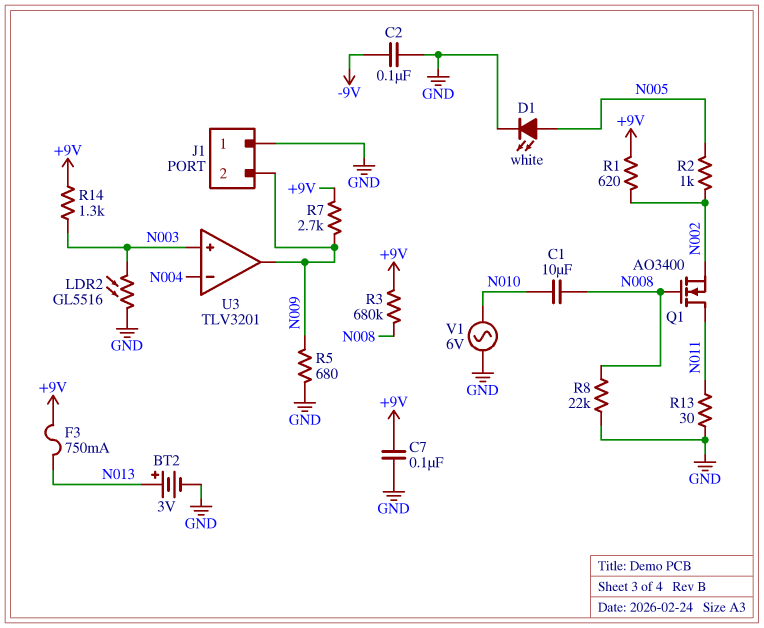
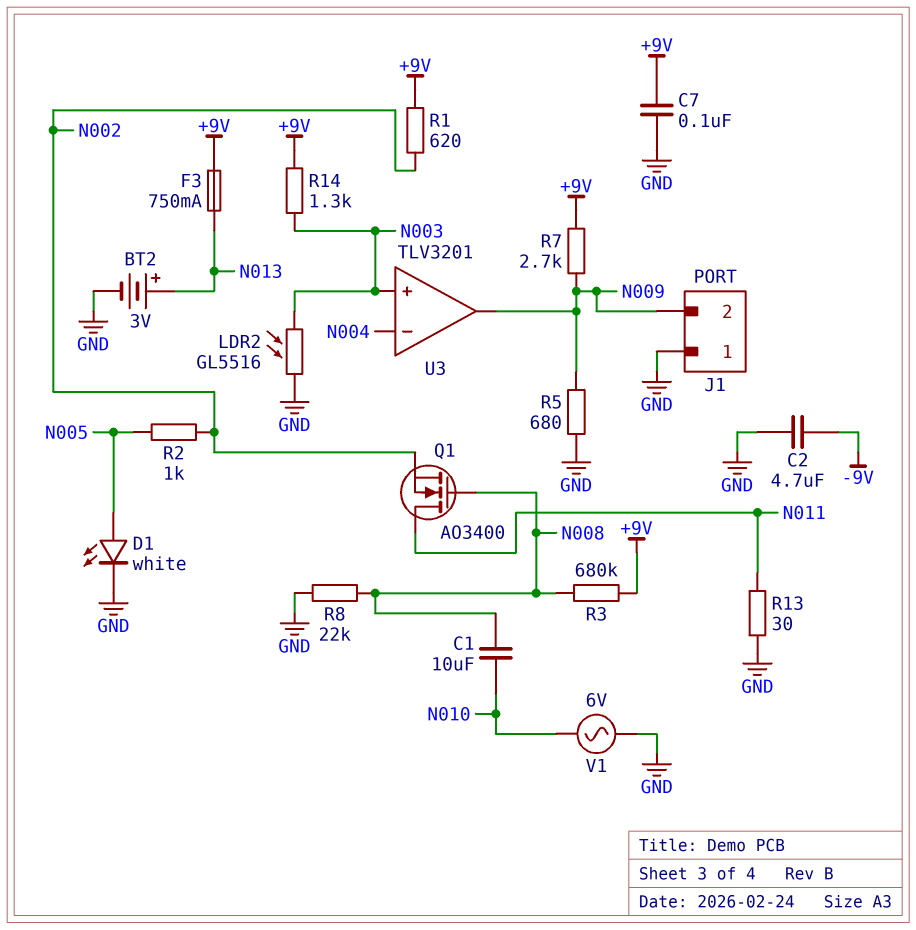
C2: 100nF (-9V, GND) -> 4.7uF (-9V, GND)

